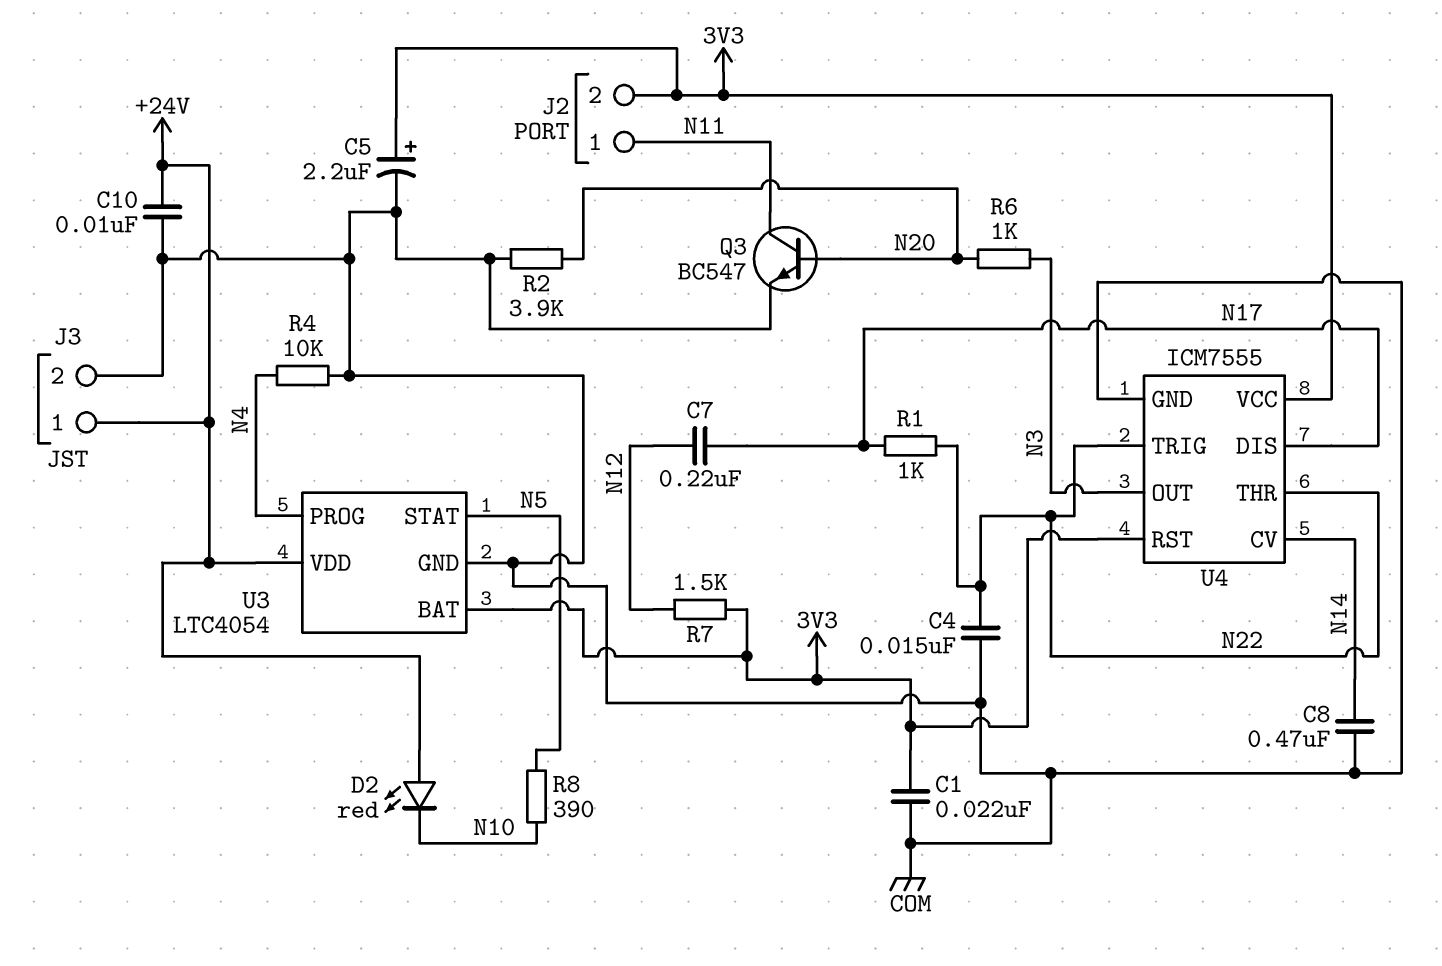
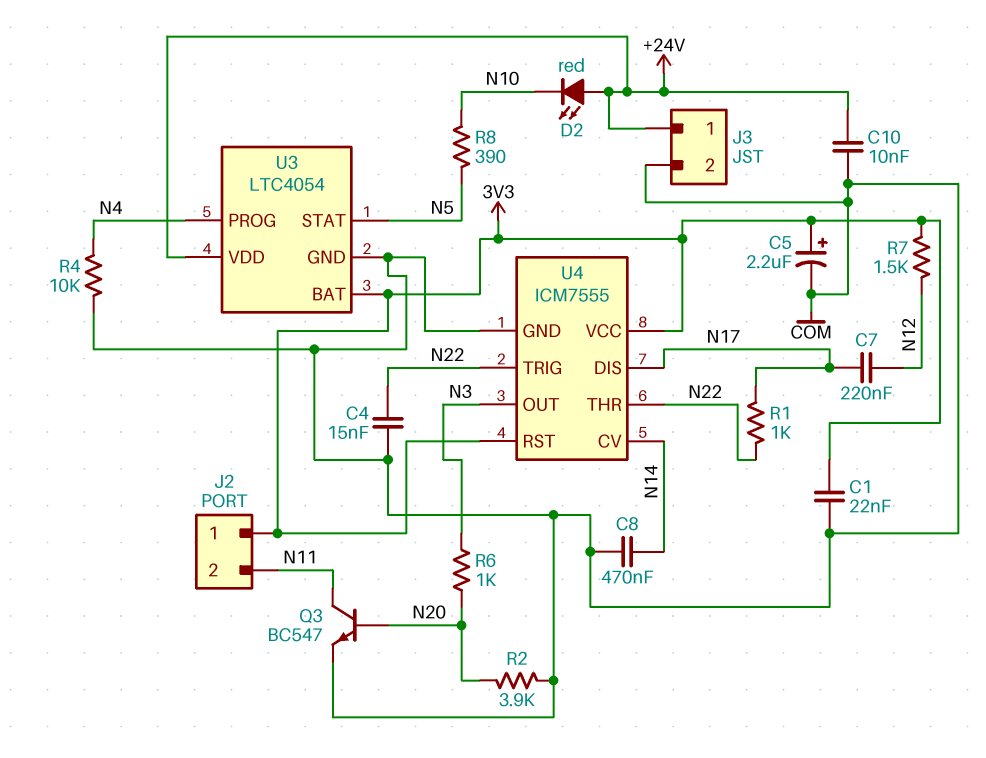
J2 pin 1: N11 -> 3V3
J2 pin 2: 3V3 -> N11

